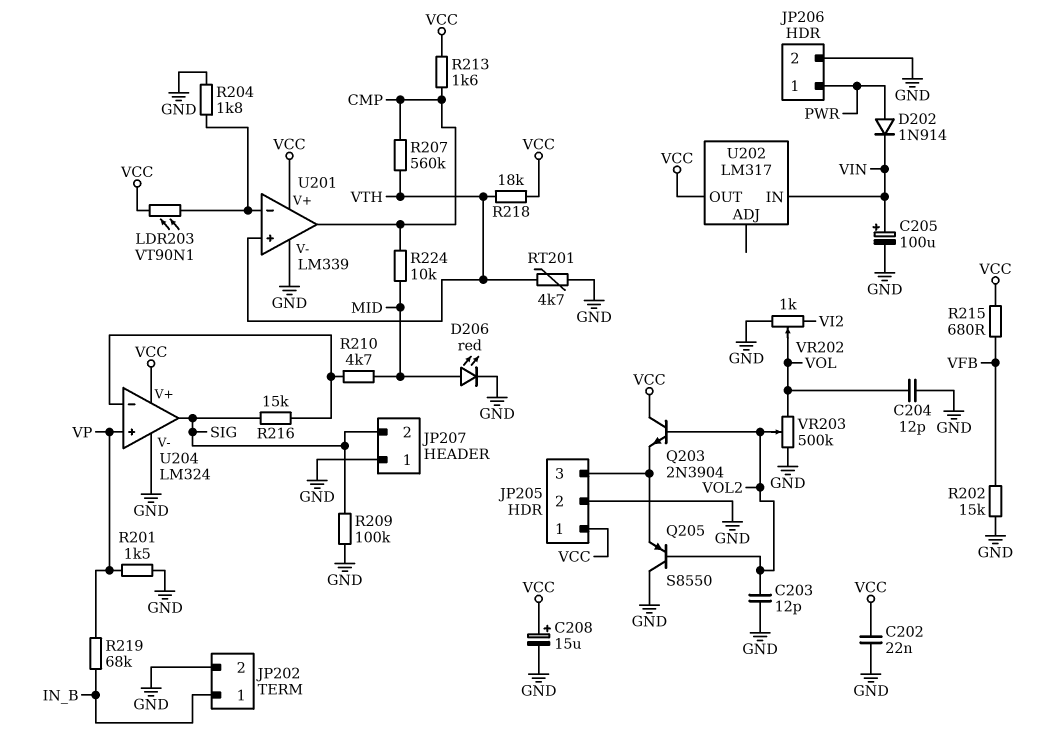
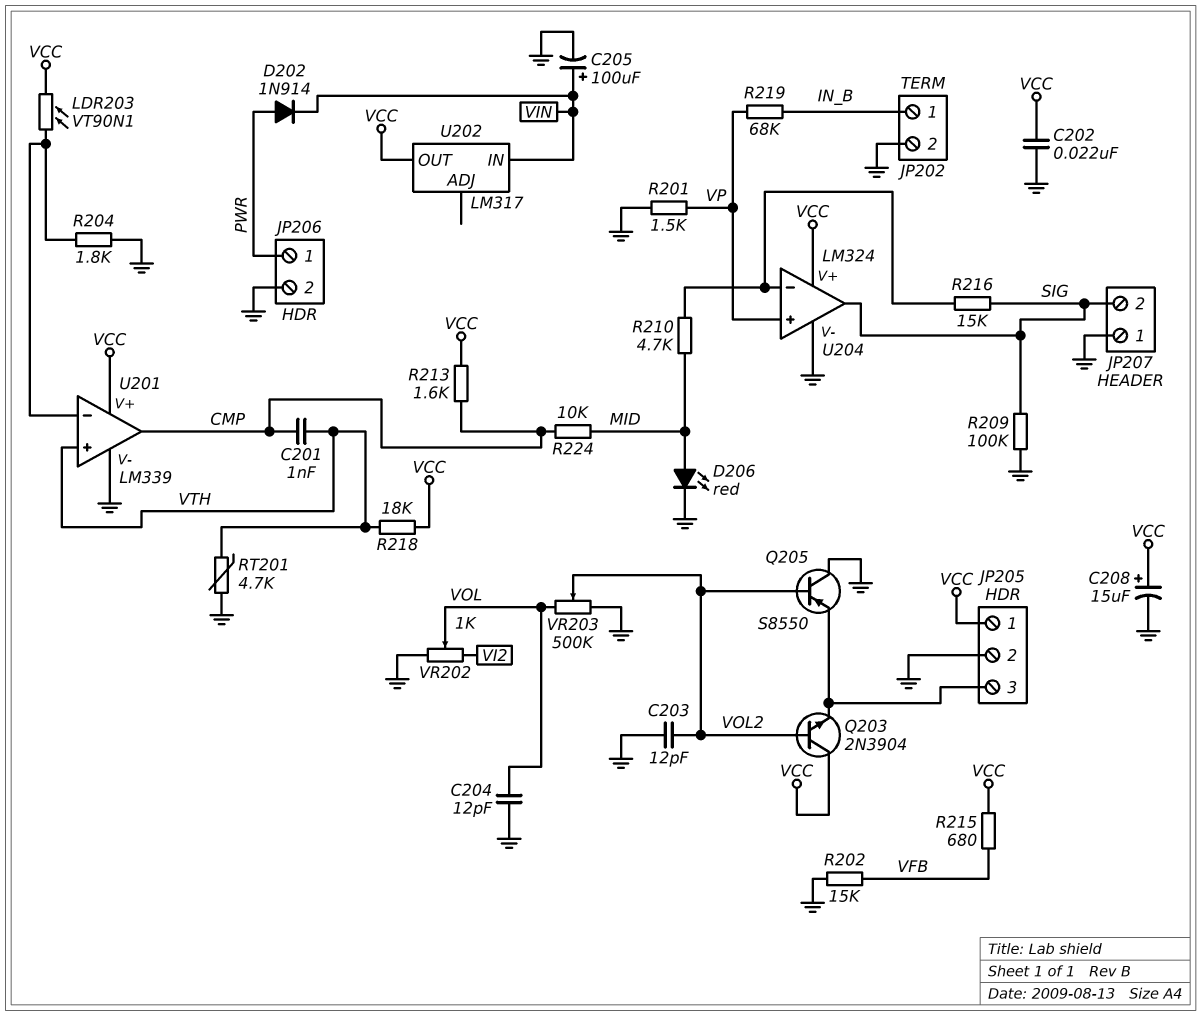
C201: none -> 1nF (CMP, VTH)
R207: 560k (CMP, VTH) -> none

